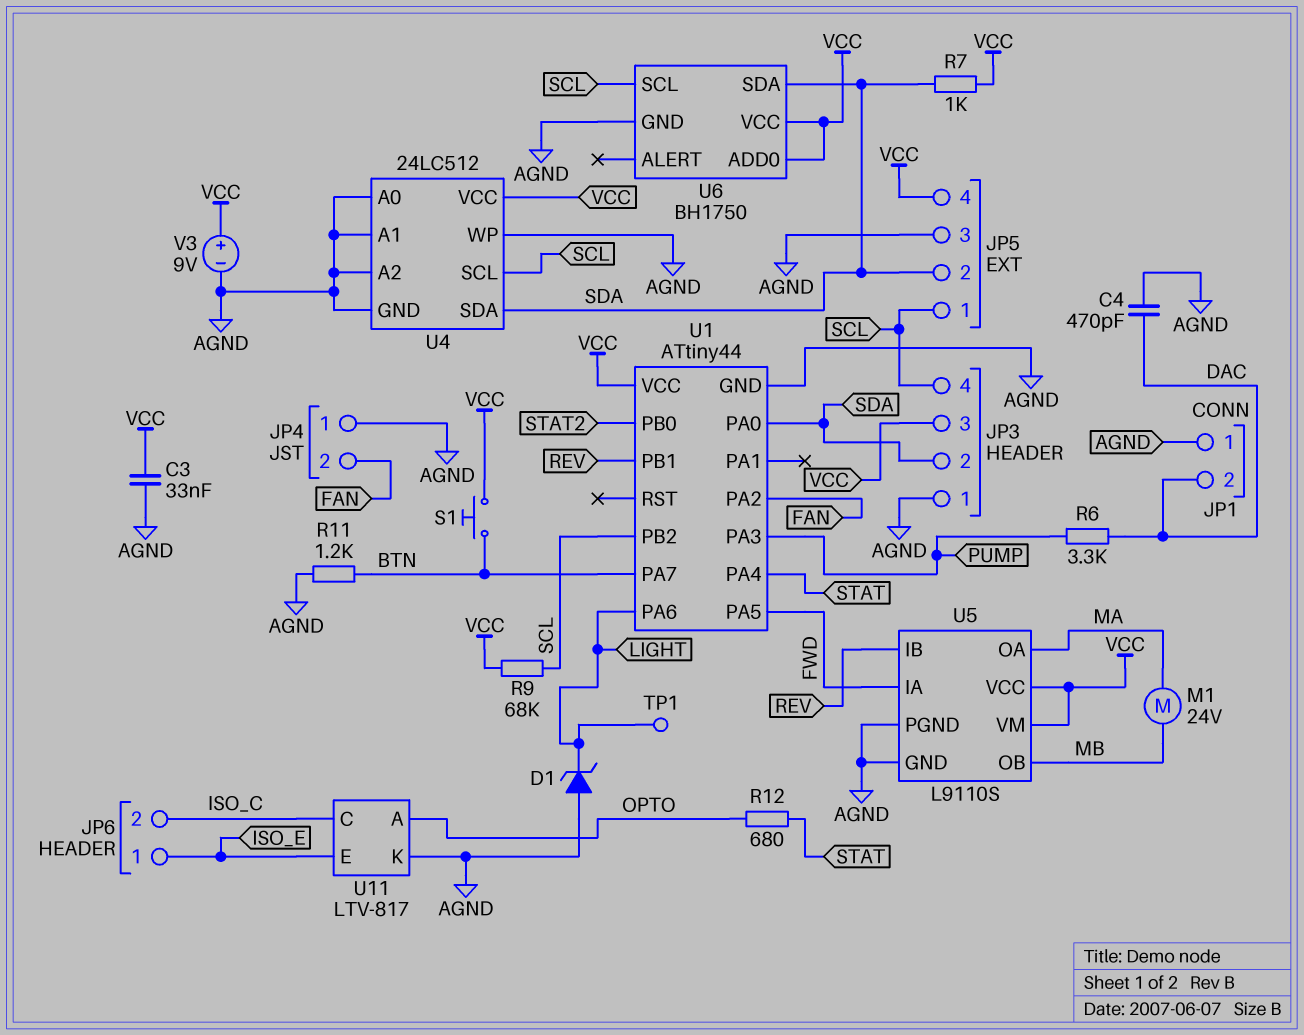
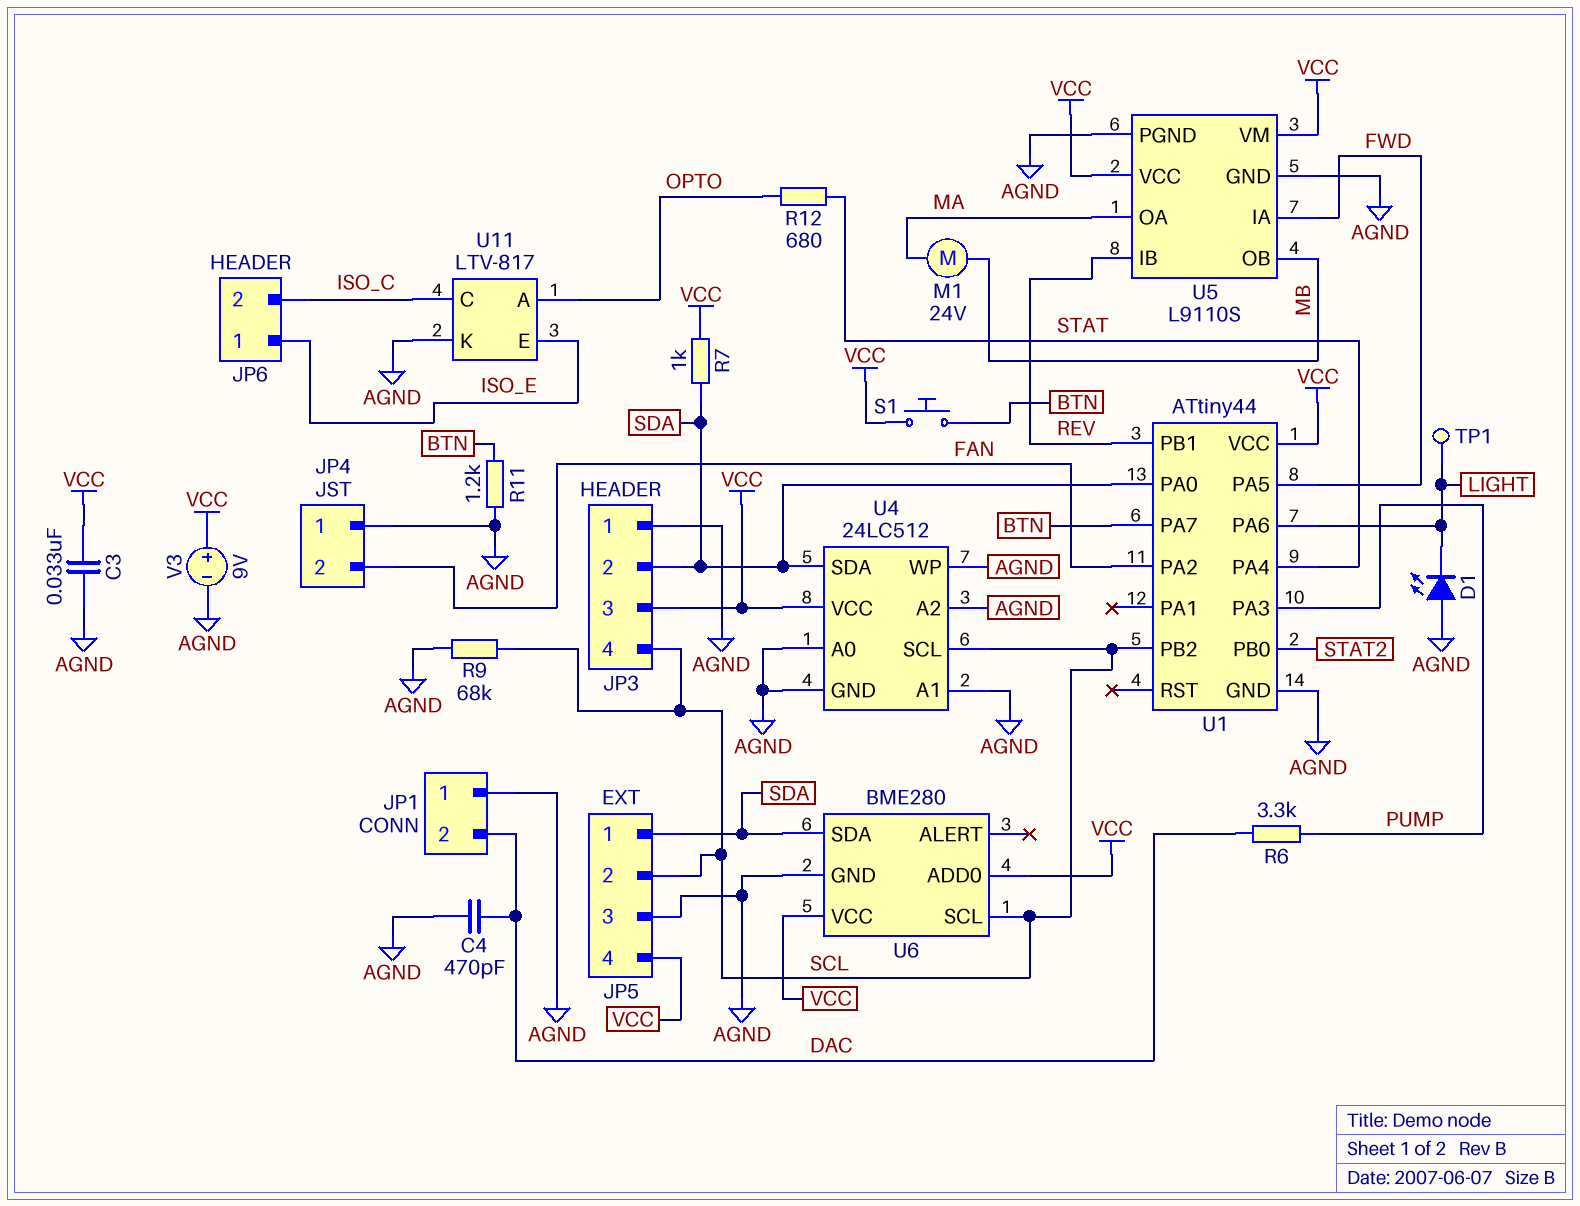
D1: zener (A AGND, K LIGHT) -> LED (A AGND, K LIGHT)
JP5 pin 1: SCL -> SDA
JP5 pin 2: SDA -> SCL
R9: 68k (SCL, VCC) -> 68k (AGND, SCL)
U6: BH1750 -> BME280

